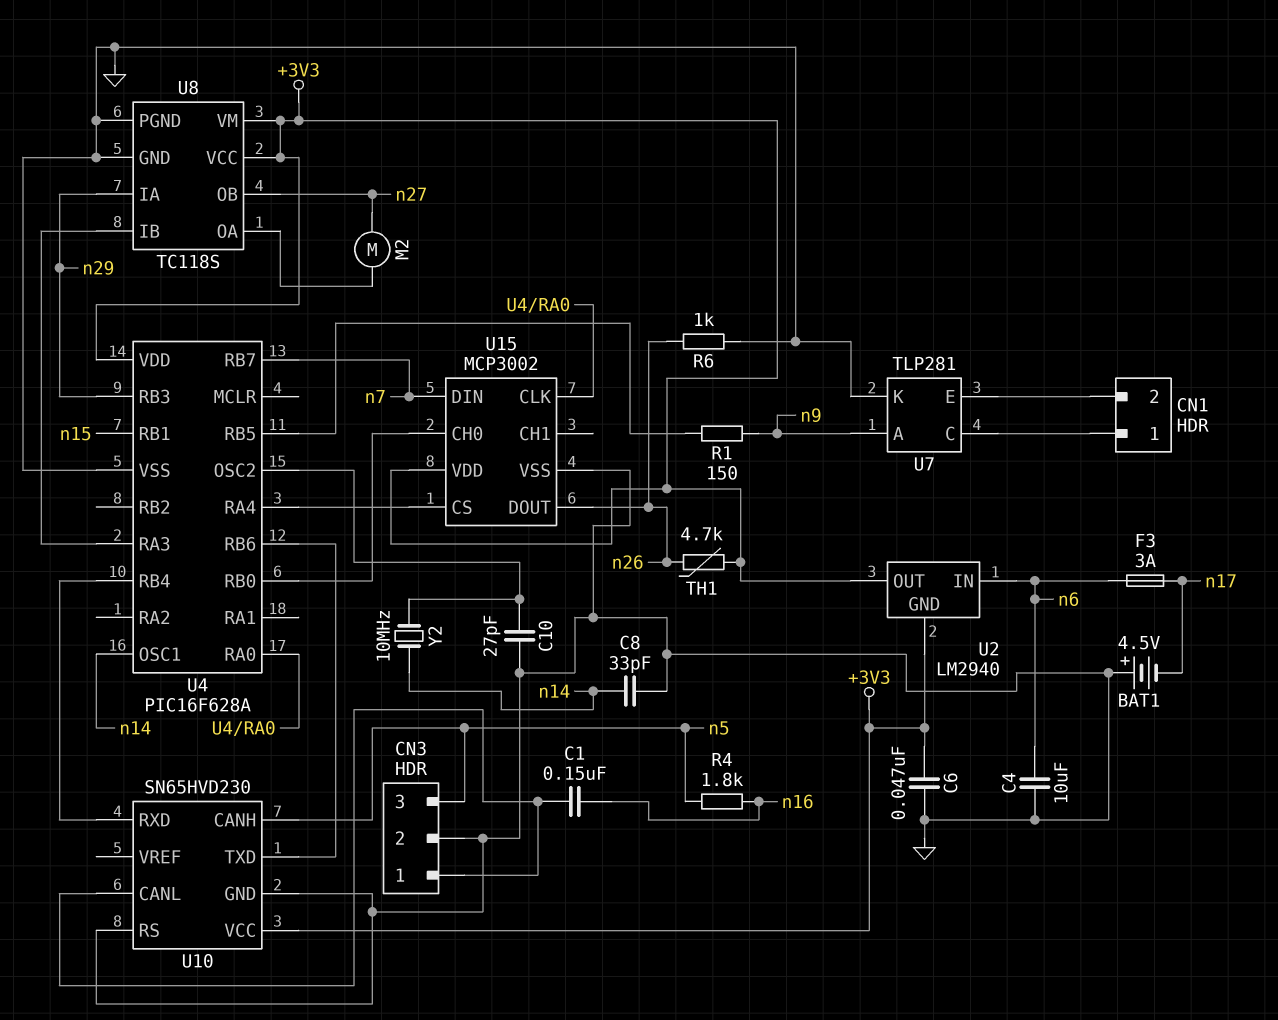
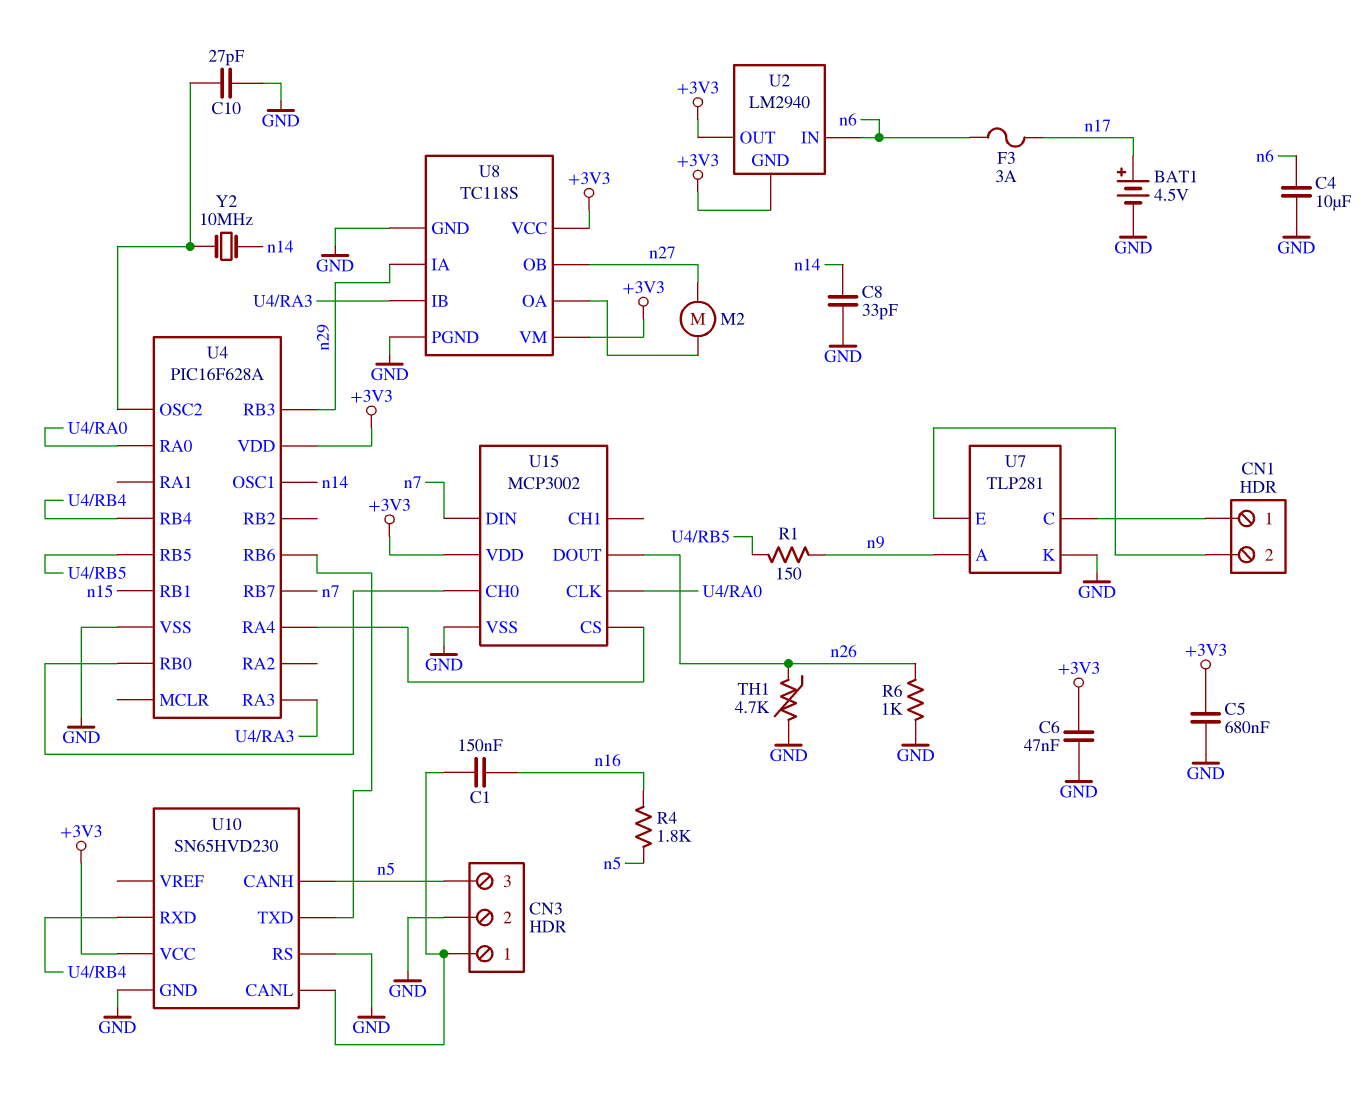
BAT1: 4.5V (plus GND, minus n17) -> 4.5V (plus n17, minus GND)
C5: none -> 680nF (+3V3, GND)
TH1: 4.7k (+3V3, n26) -> 4.7k (GND, n26)

